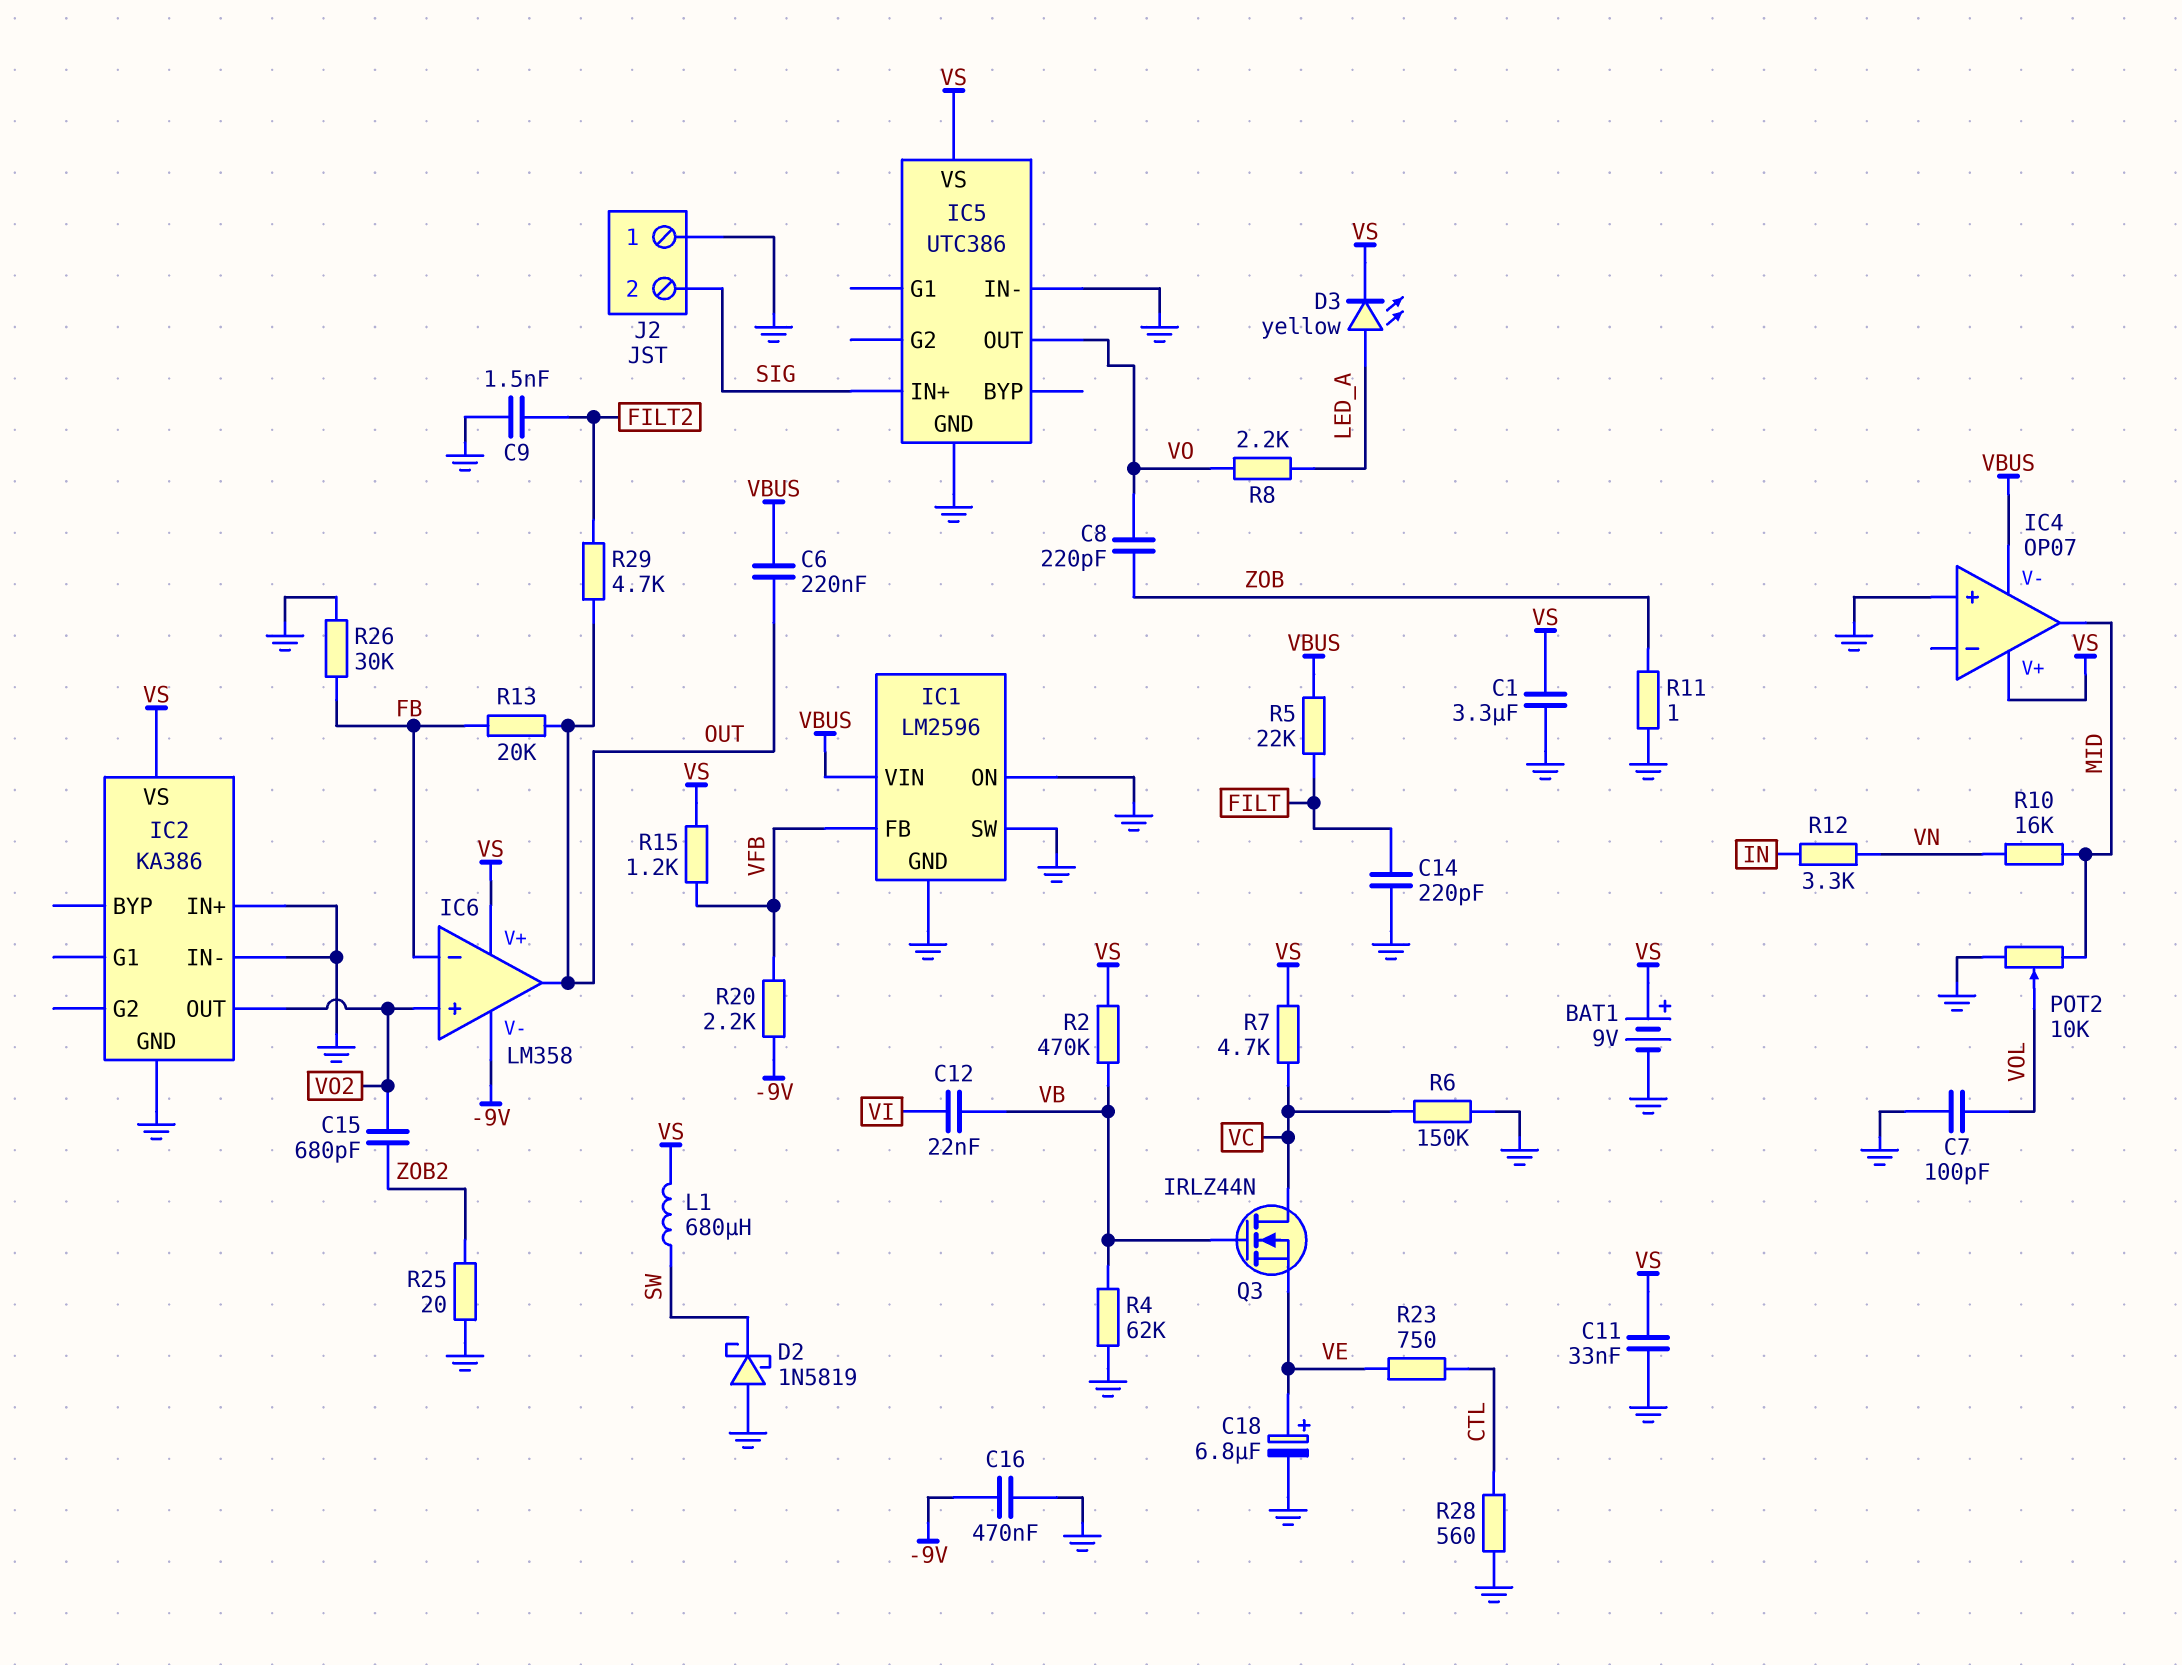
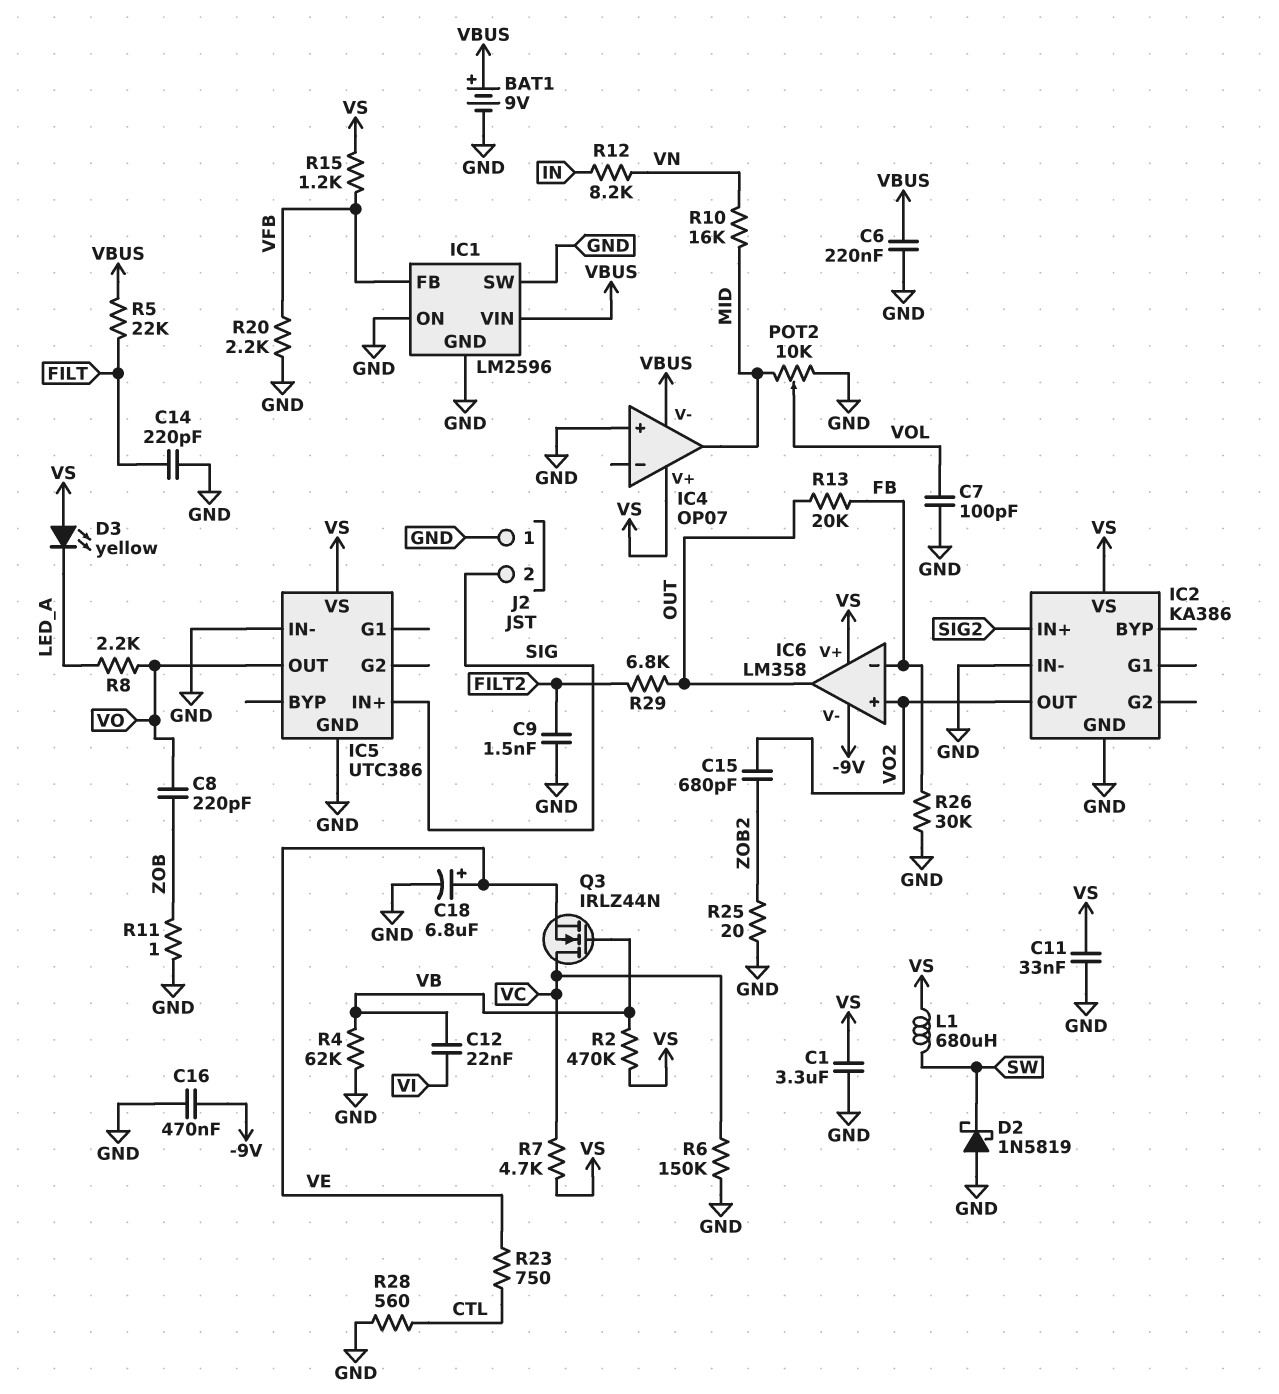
BAT1: 9V (plus VS, minus GND) -> 9V (plus VBUS, minus GND)
C6: 220nF (OUT, VBUS) -> 220nF (GND, VBUS)
D3: LED yellow (A LED_A, K VS) -> LED yellow (A VS, K LED_A)
IC2 pin IN+: GND -> SIG2
R12: 3.3k (IN, VN) -> 8.2k (IN, VN)
R20: 2.2k (-9V, VFB) -> 2.2k (GND, VFB)
R29: 4.7k (FILT2, OUT) -> 6.8k (FILT2, OUT)

